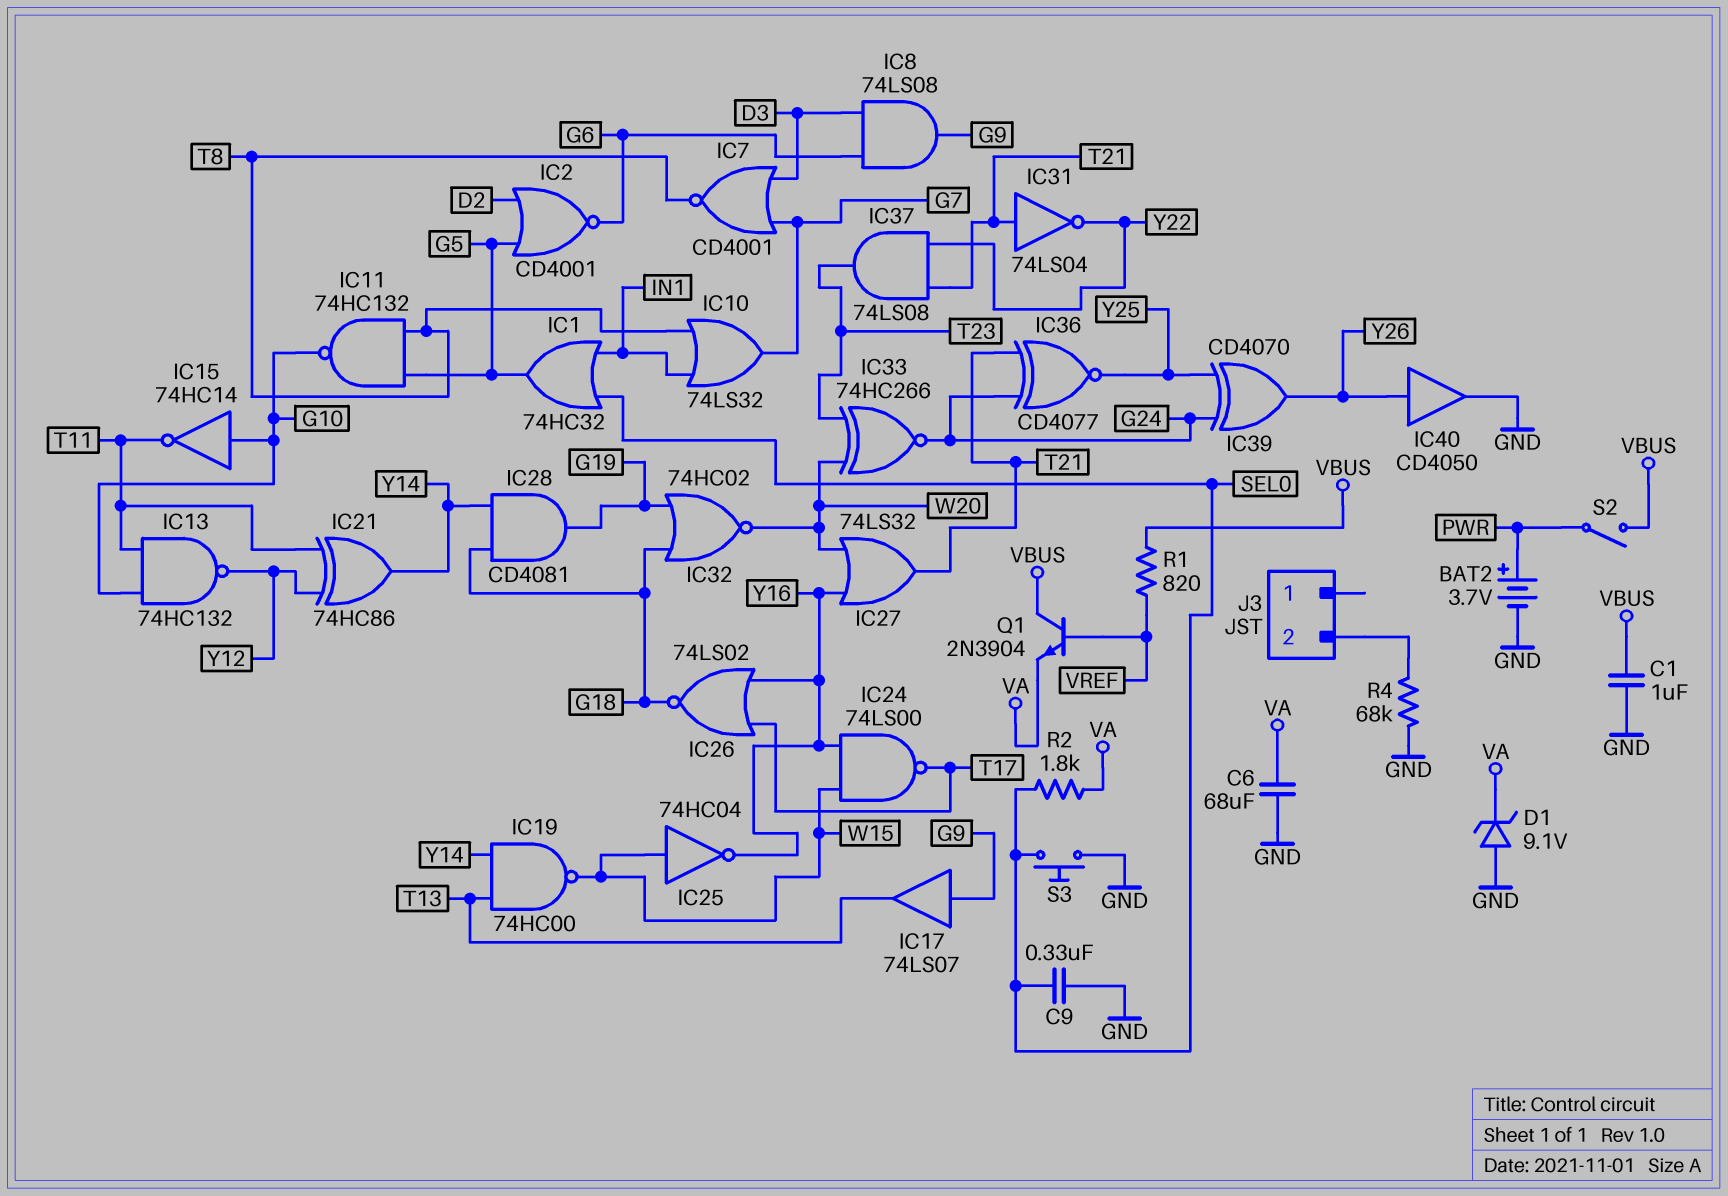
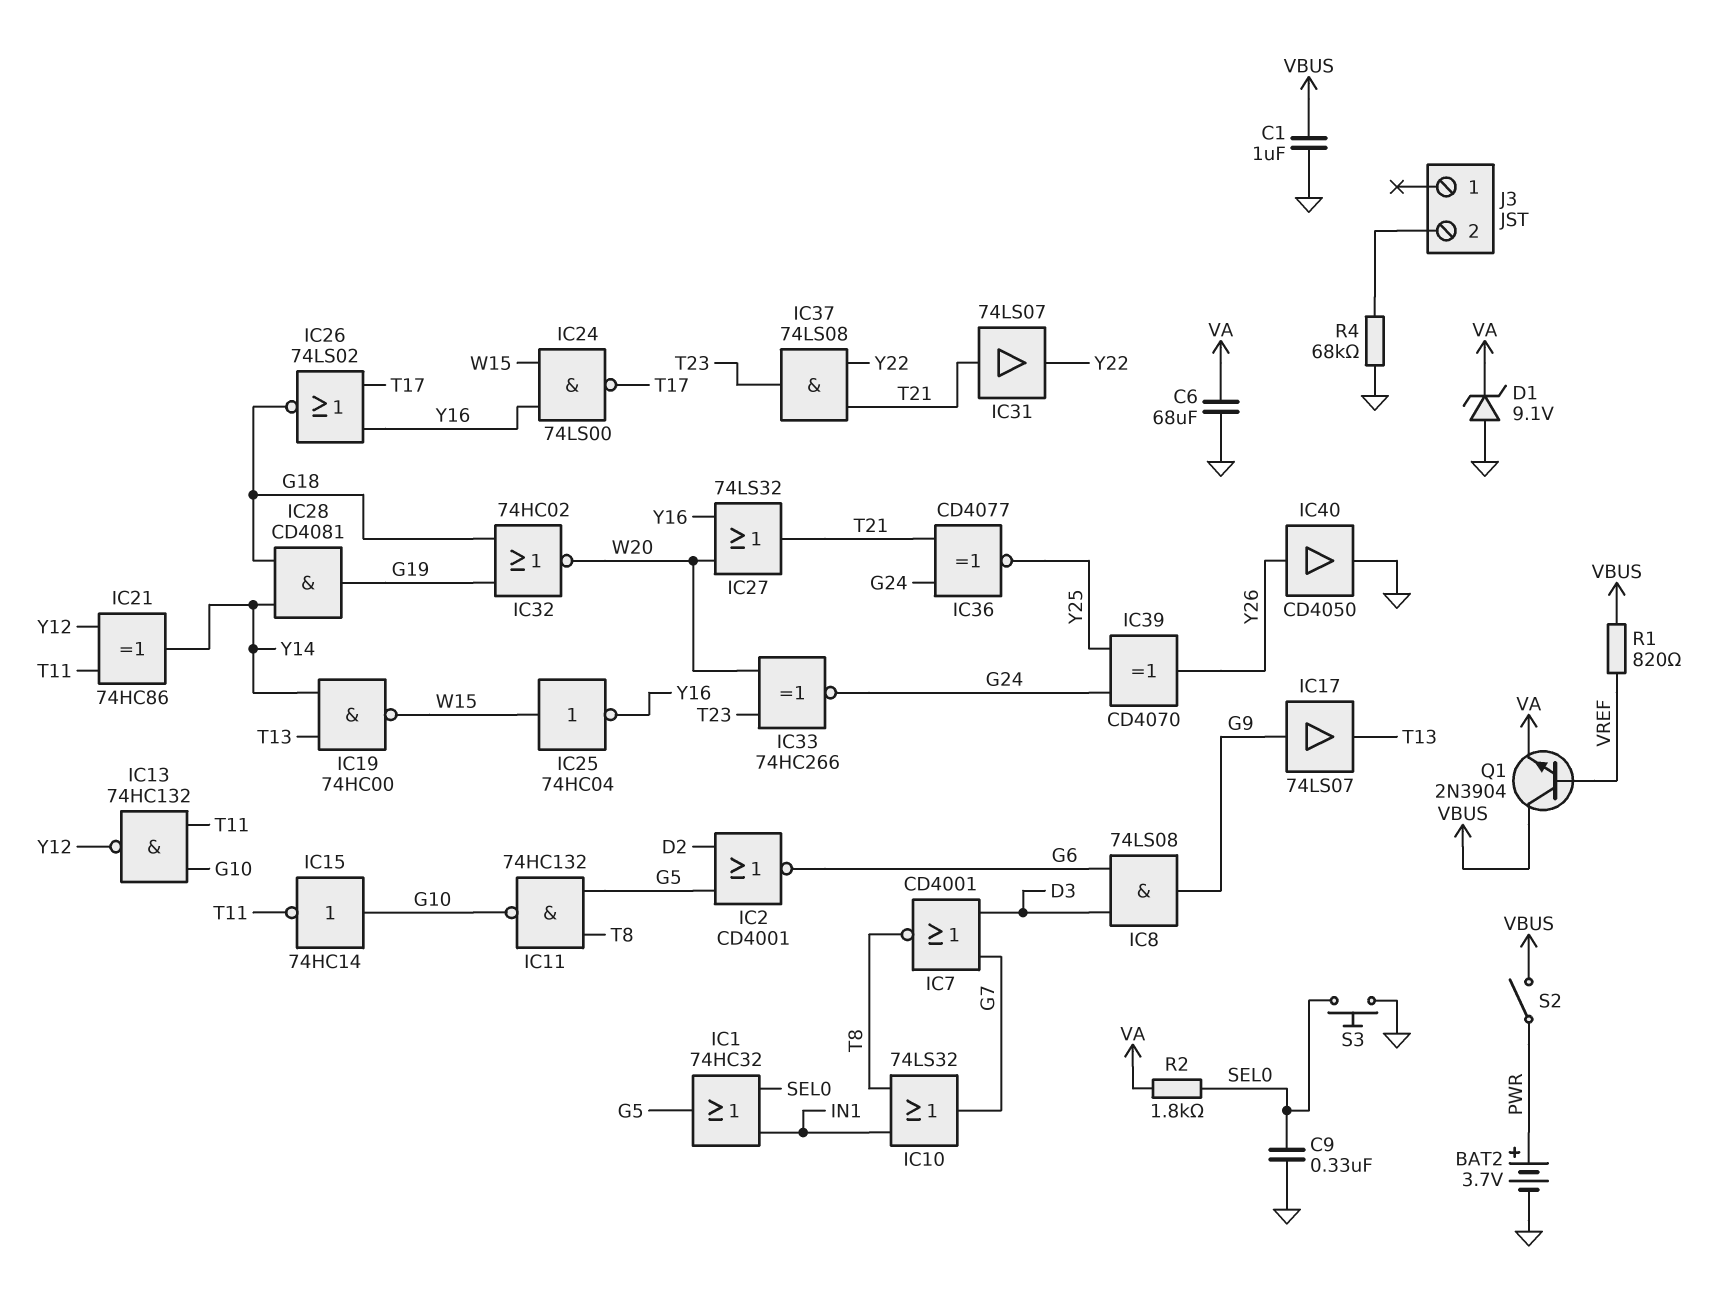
IC31: NOT 74LS04 (in T21, out Y22) -> buffer 74LS07 (in T21, out Y22)

